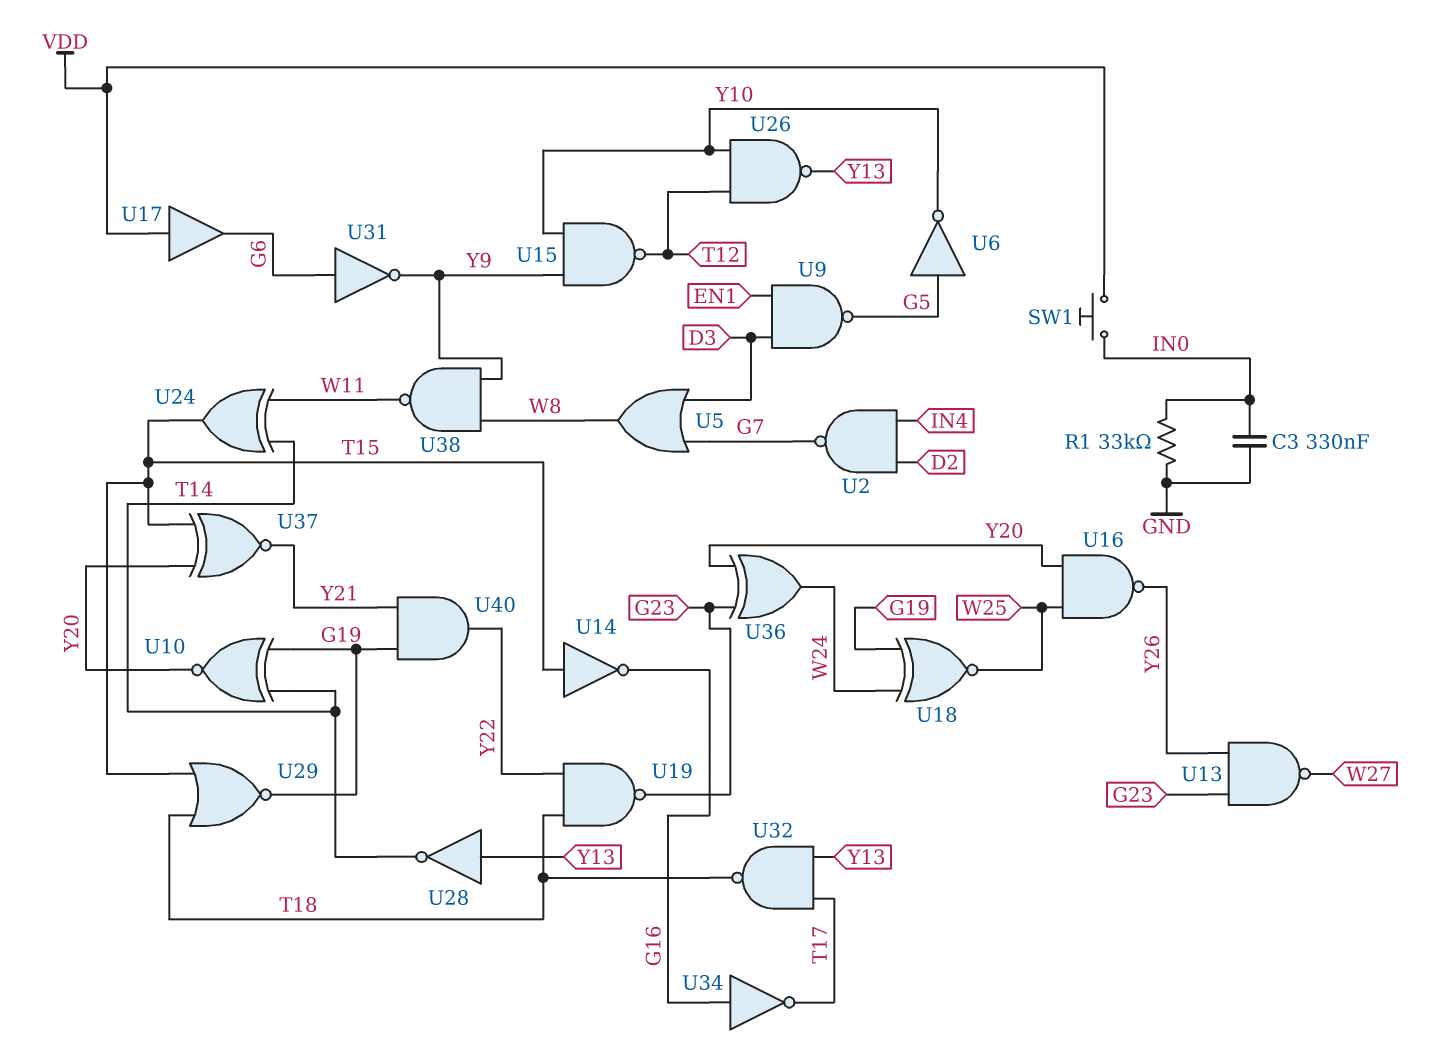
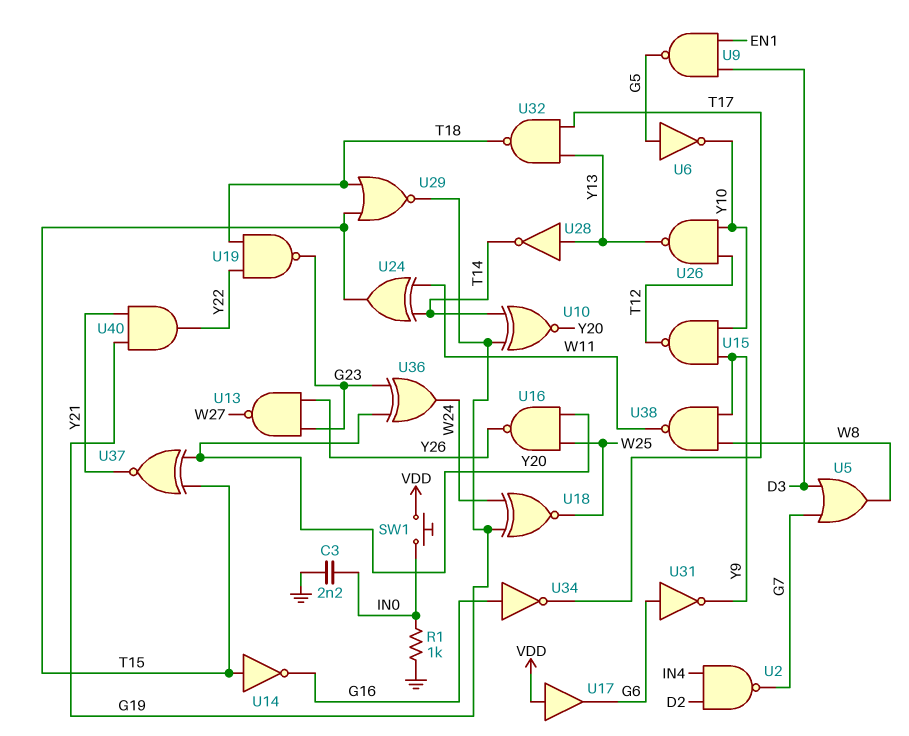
C3: 330nF (GND, IN0) -> 2.2nF (GND, IN0)
R1: 33k (GND, IN0) -> 1k (GND, IN0)

